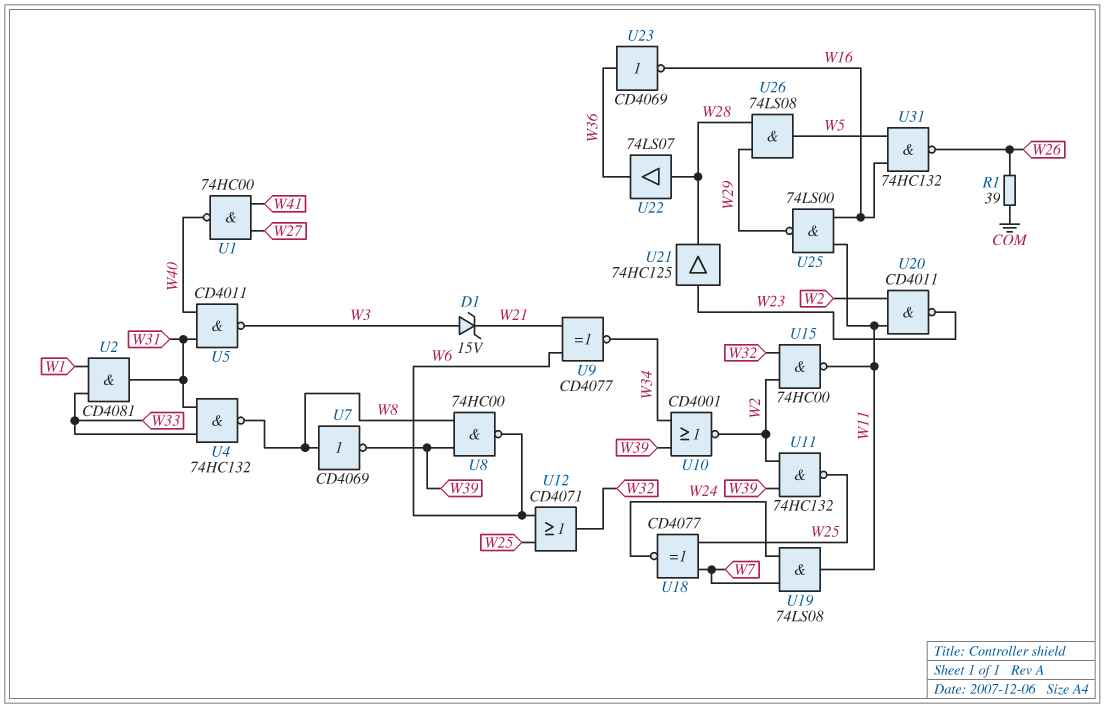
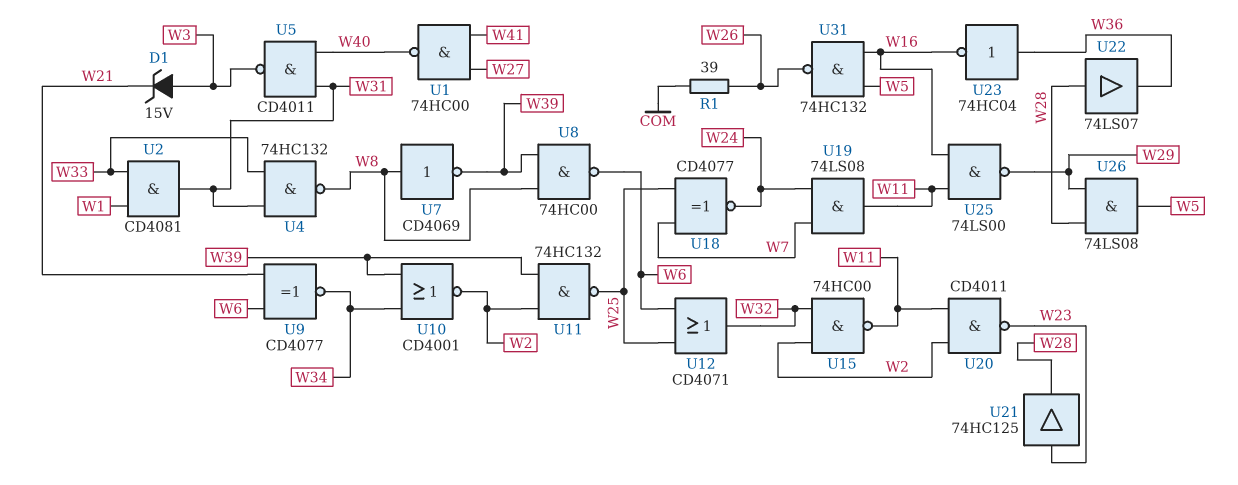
U23: NOT CD4069 (in W36, out W16) -> NOT 74HC04 (in W36, out W16)

